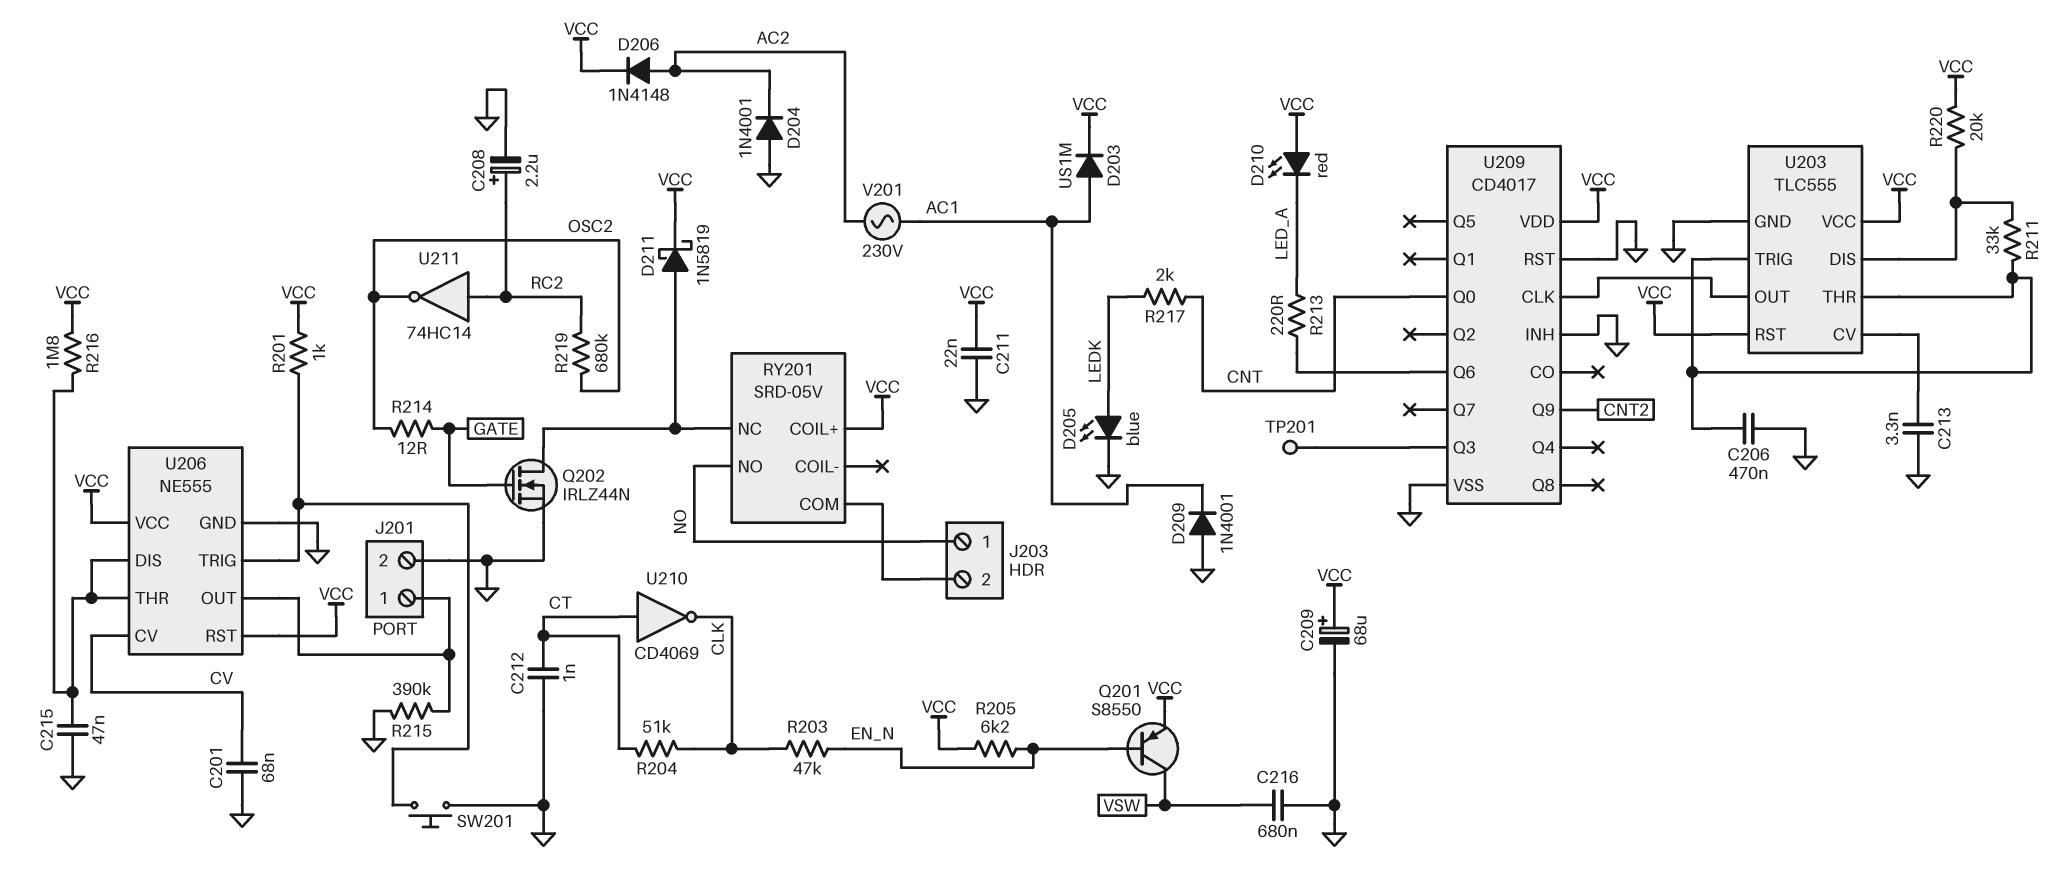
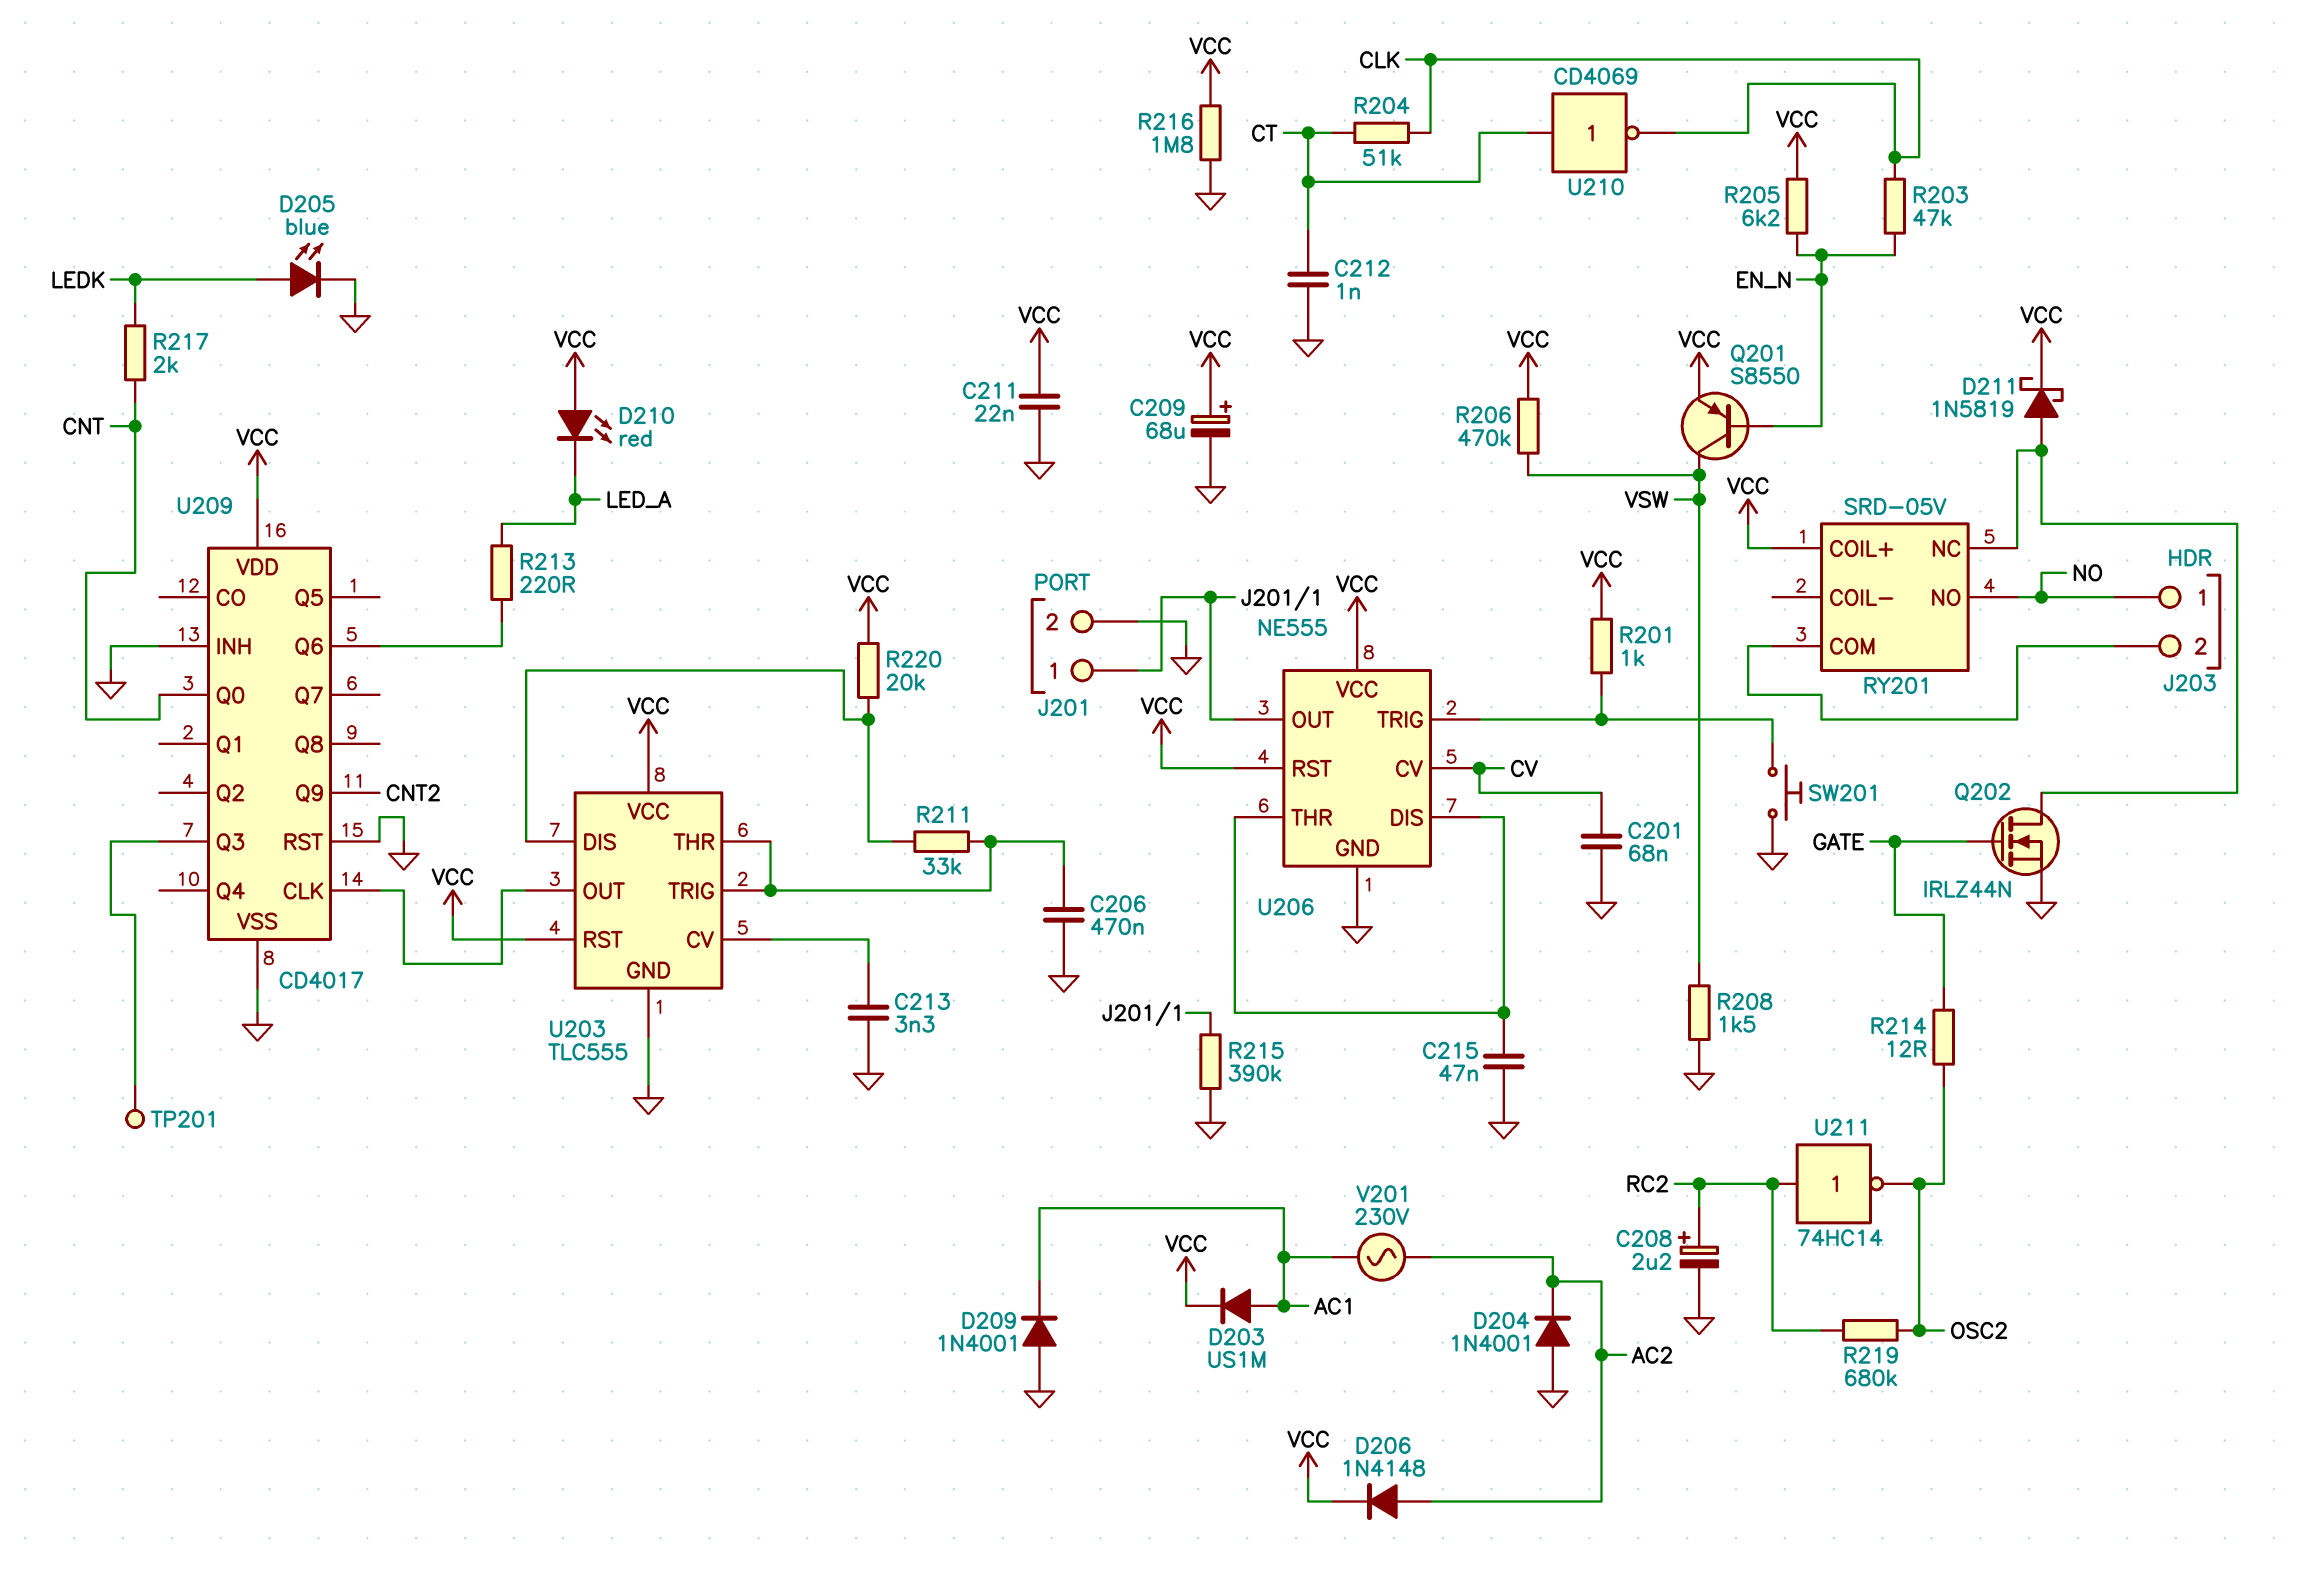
C216: 680nF (GND, VSW) -> none
R206: none -> 470k (VCC, VSW)
R208: none -> 1.5k (GND, VSW)
R216: 1.8M (U206/DIS, VCC) -> 1.8M (GND, VCC)

